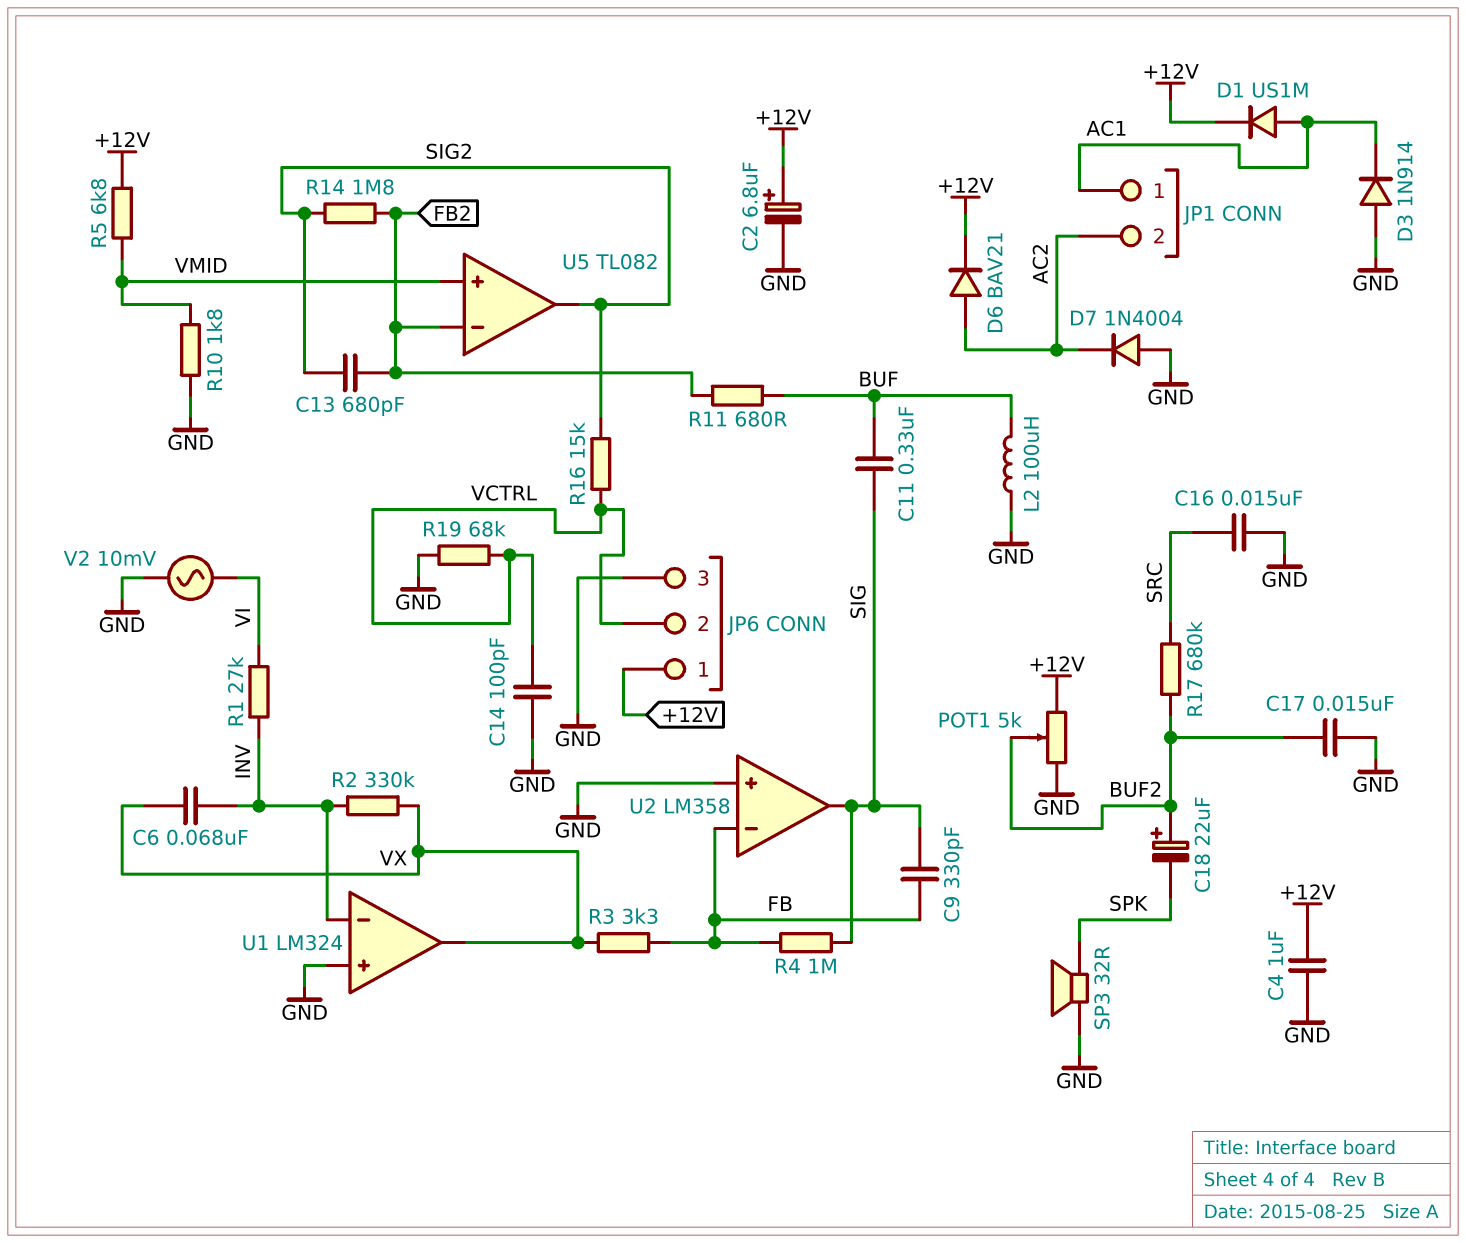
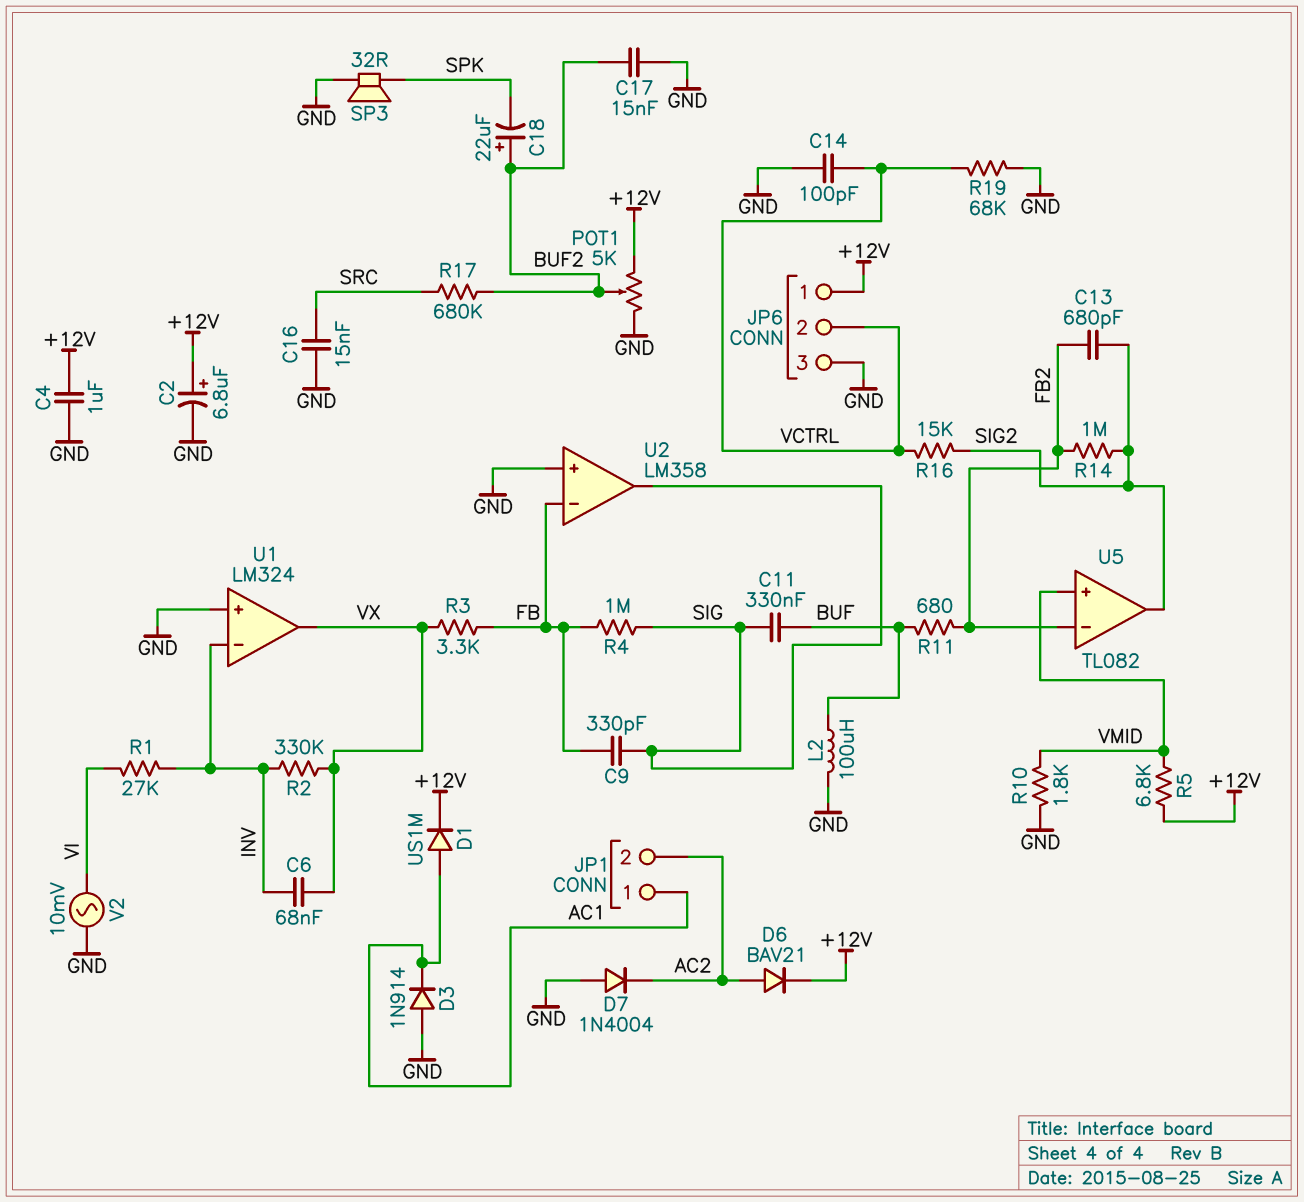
R14: 1.8M (FB2, SIG2) -> 1M (FB2, SIG2)

